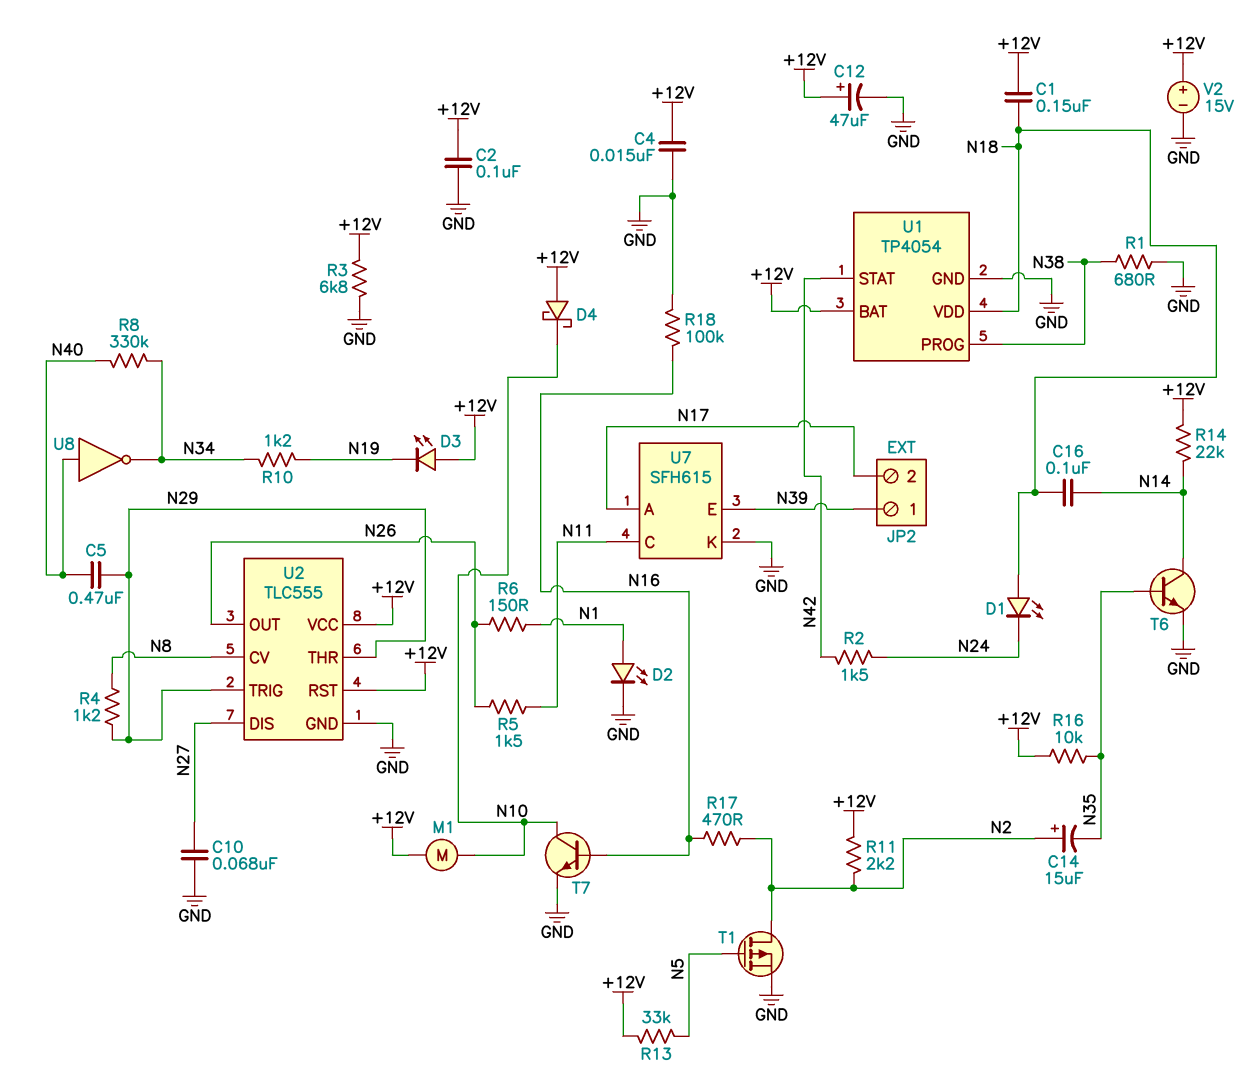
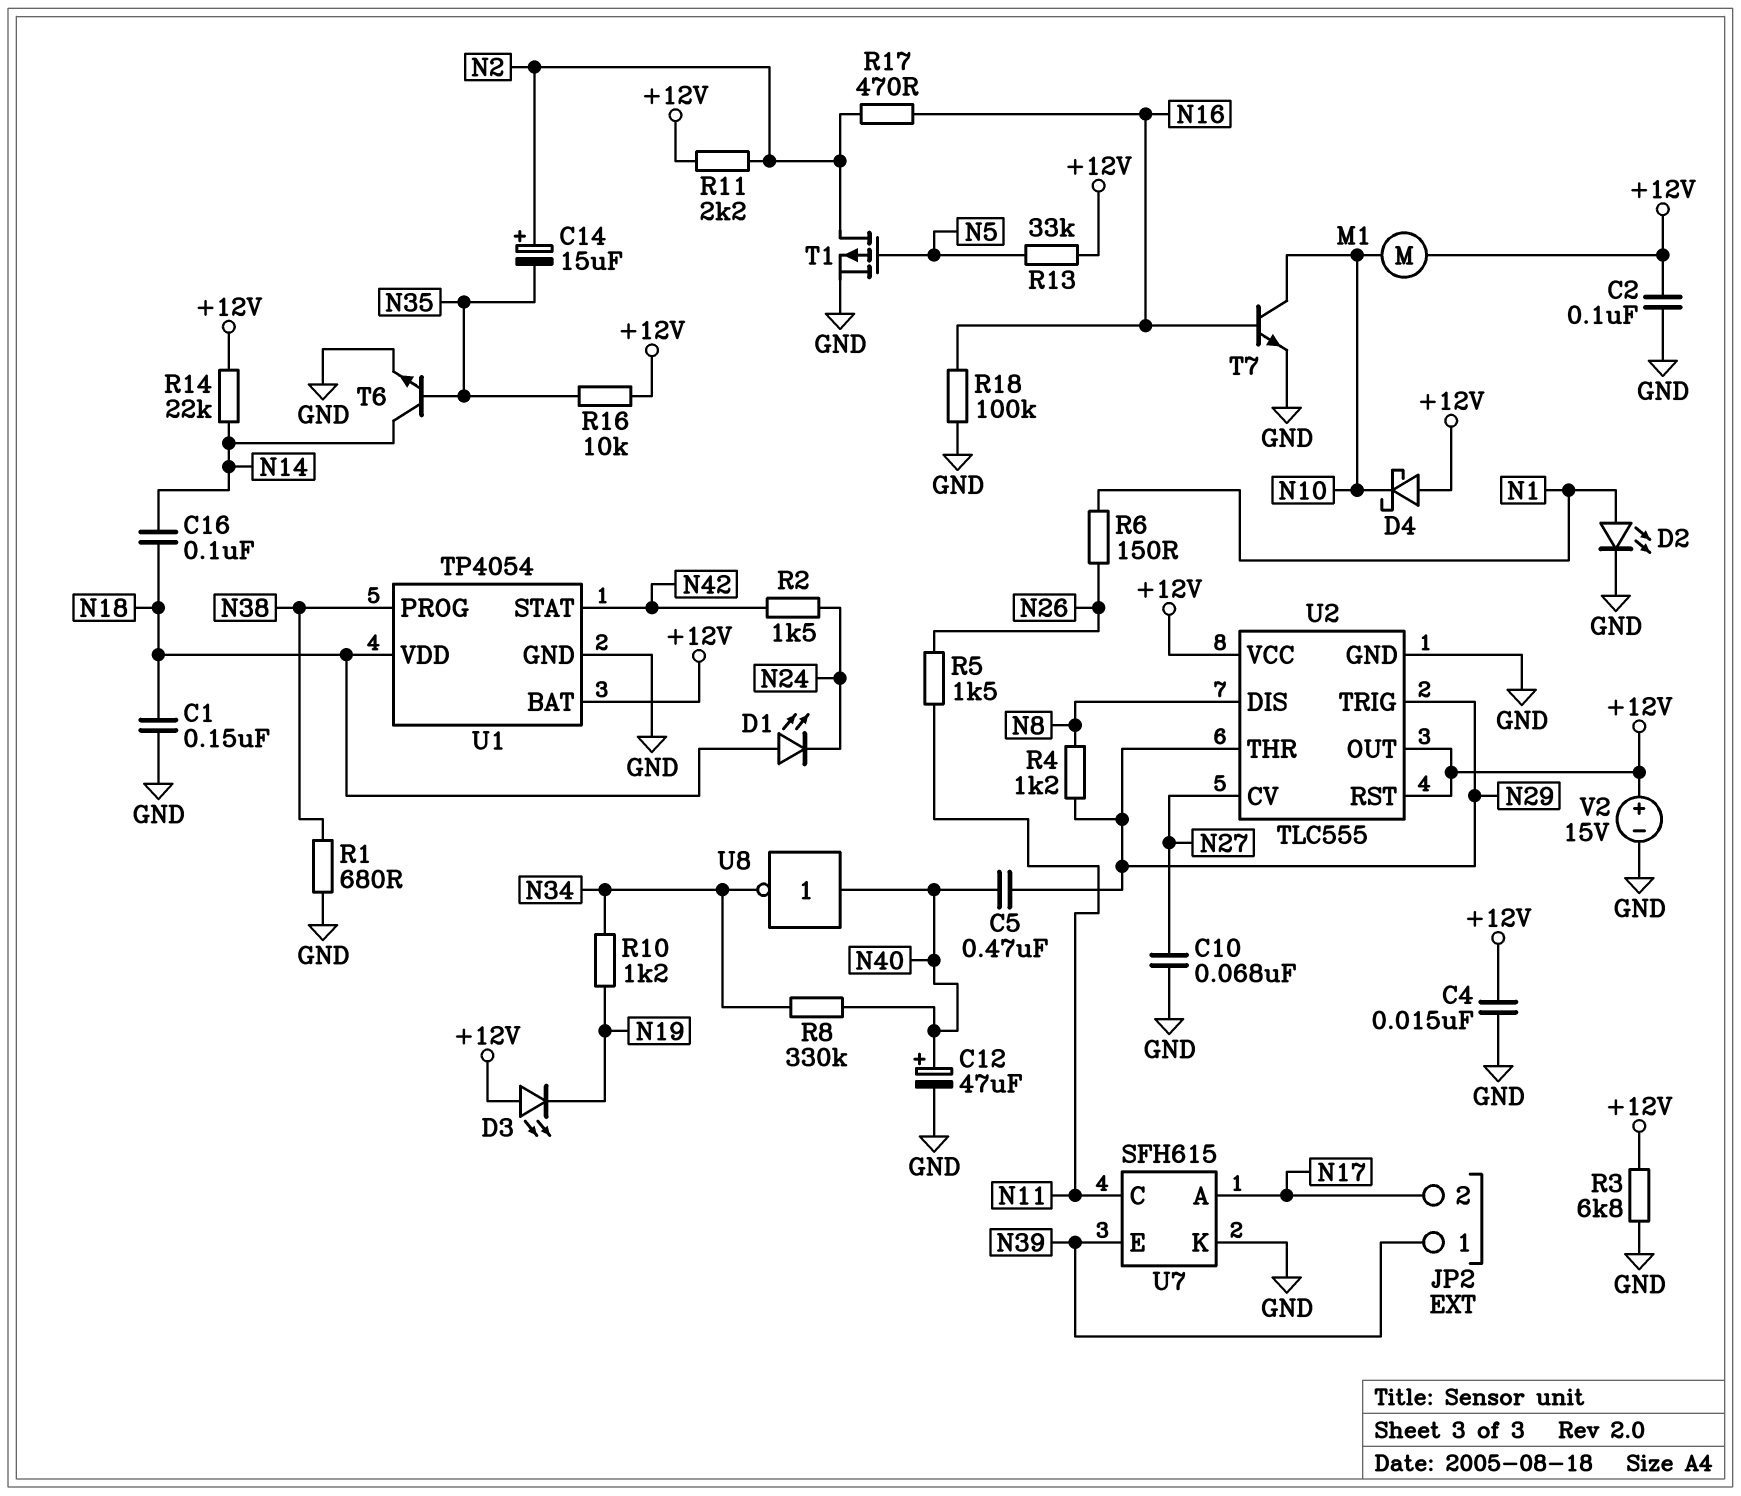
C1: 150nF (+12V, N18) -> 150nF (GND, N18)
C12: 47uF (plus +12V, minus GND) -> 47uF (plus N40, minus GND)
U2 pin CV: N8 -> N27
U2 pin DIS: N27 -> N8
U2 pin OUT: N26 -> +12V

